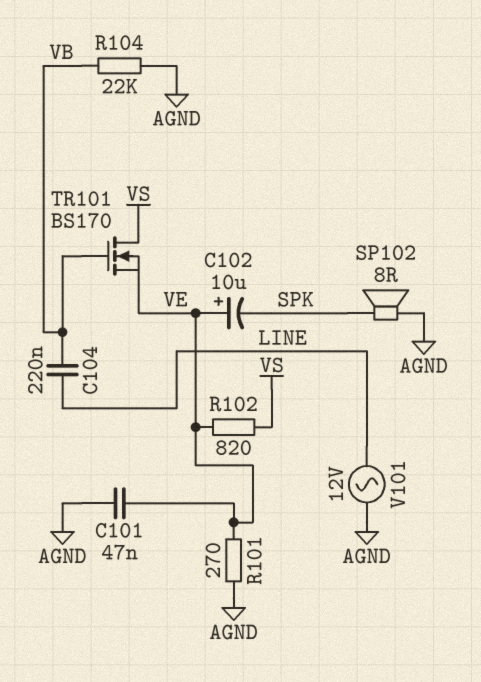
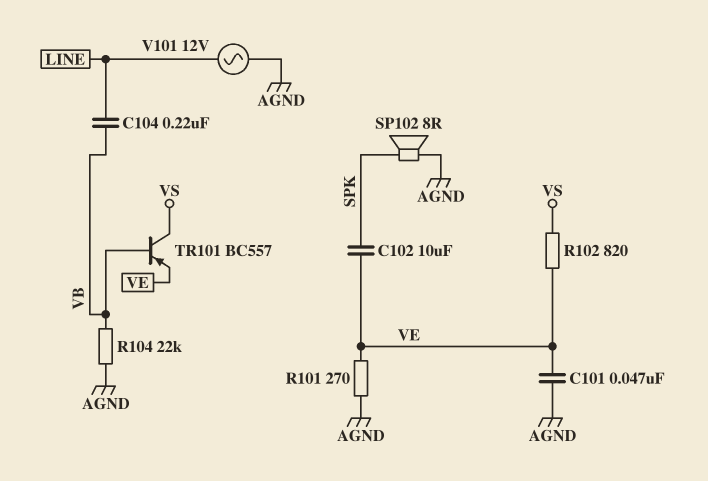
C102: 10uF (plus VE, minus SPK) -> 10uF (SPK, VE)
TR101: NMOS BS170 (G VB, D VS, S VE) -> PNP BC557 (B VB, C VS, E VE)

